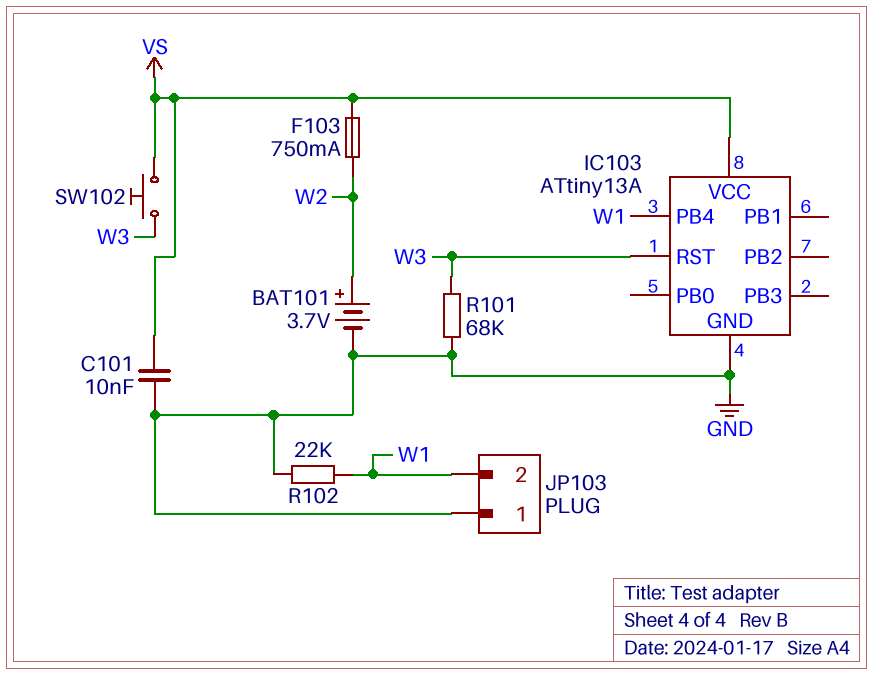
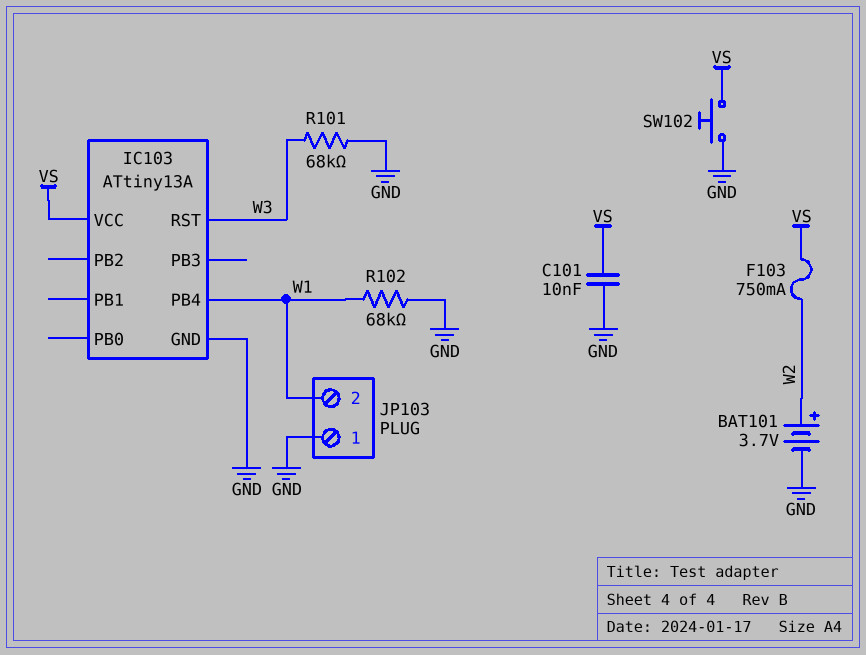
R102: 22k (GND, W1) -> 68k (GND, W1)
SW102: button (VS, W3) -> button (GND, VS)

